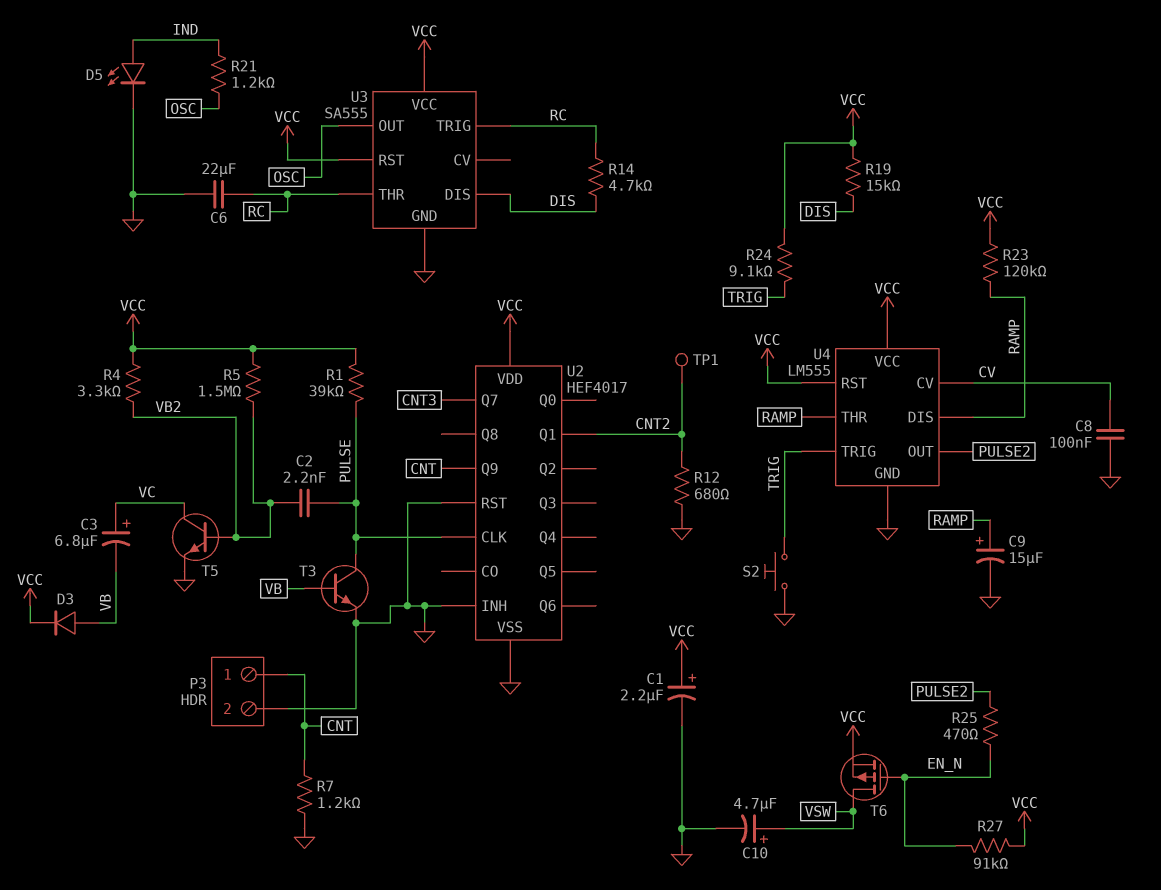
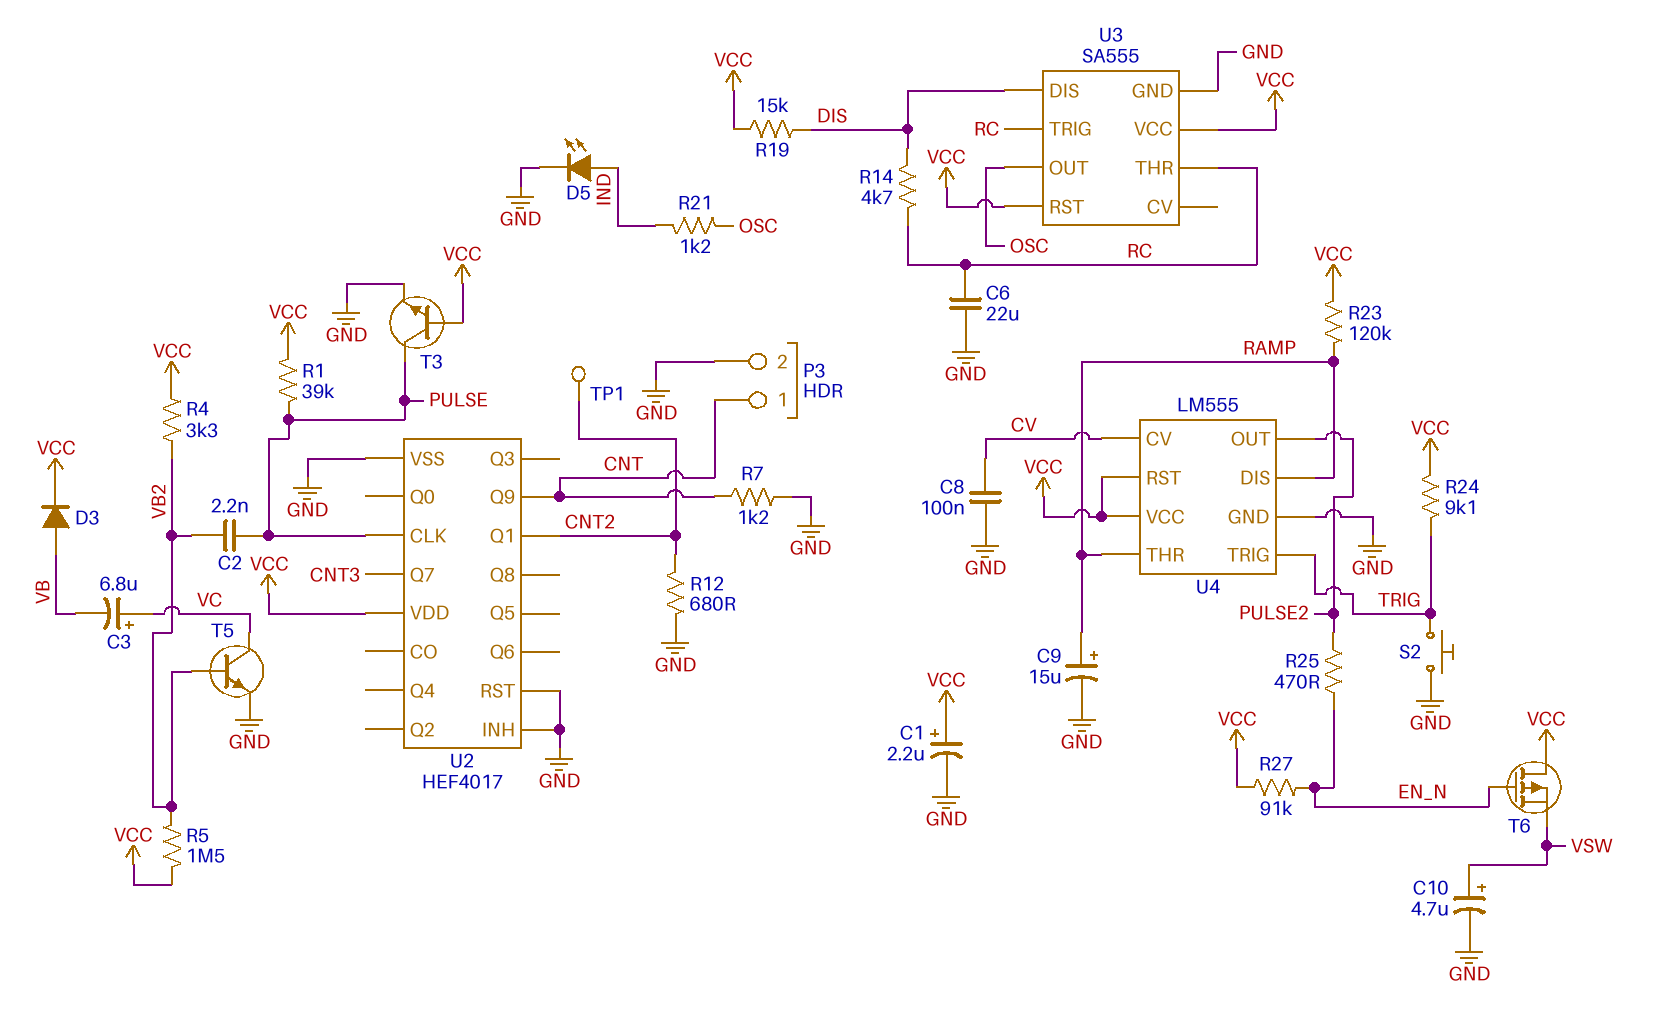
T3: NPN (B VB, C PULSE, E GND) -> NPN (B VCC, C PULSE, E GND)
T6: PMOS (G EN_N, D VSW, S VCC) -> PMOS (G EN_N, D VCC, S VSW)

